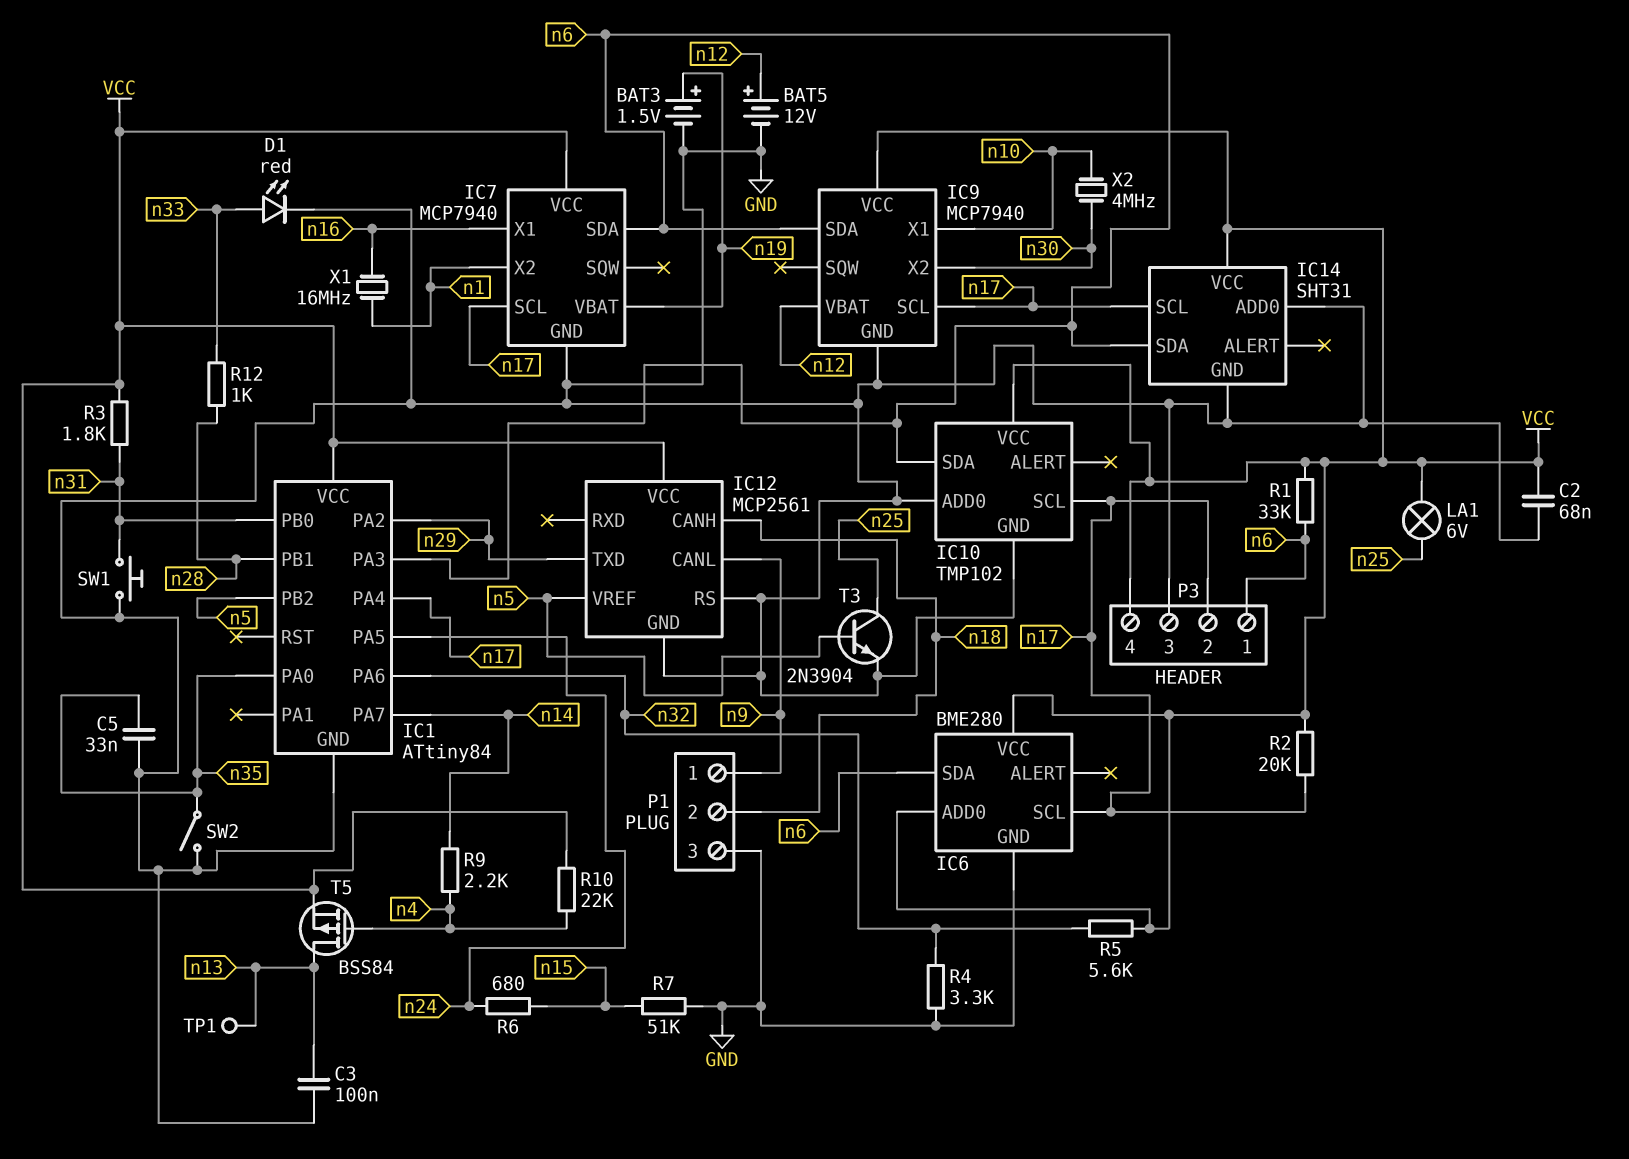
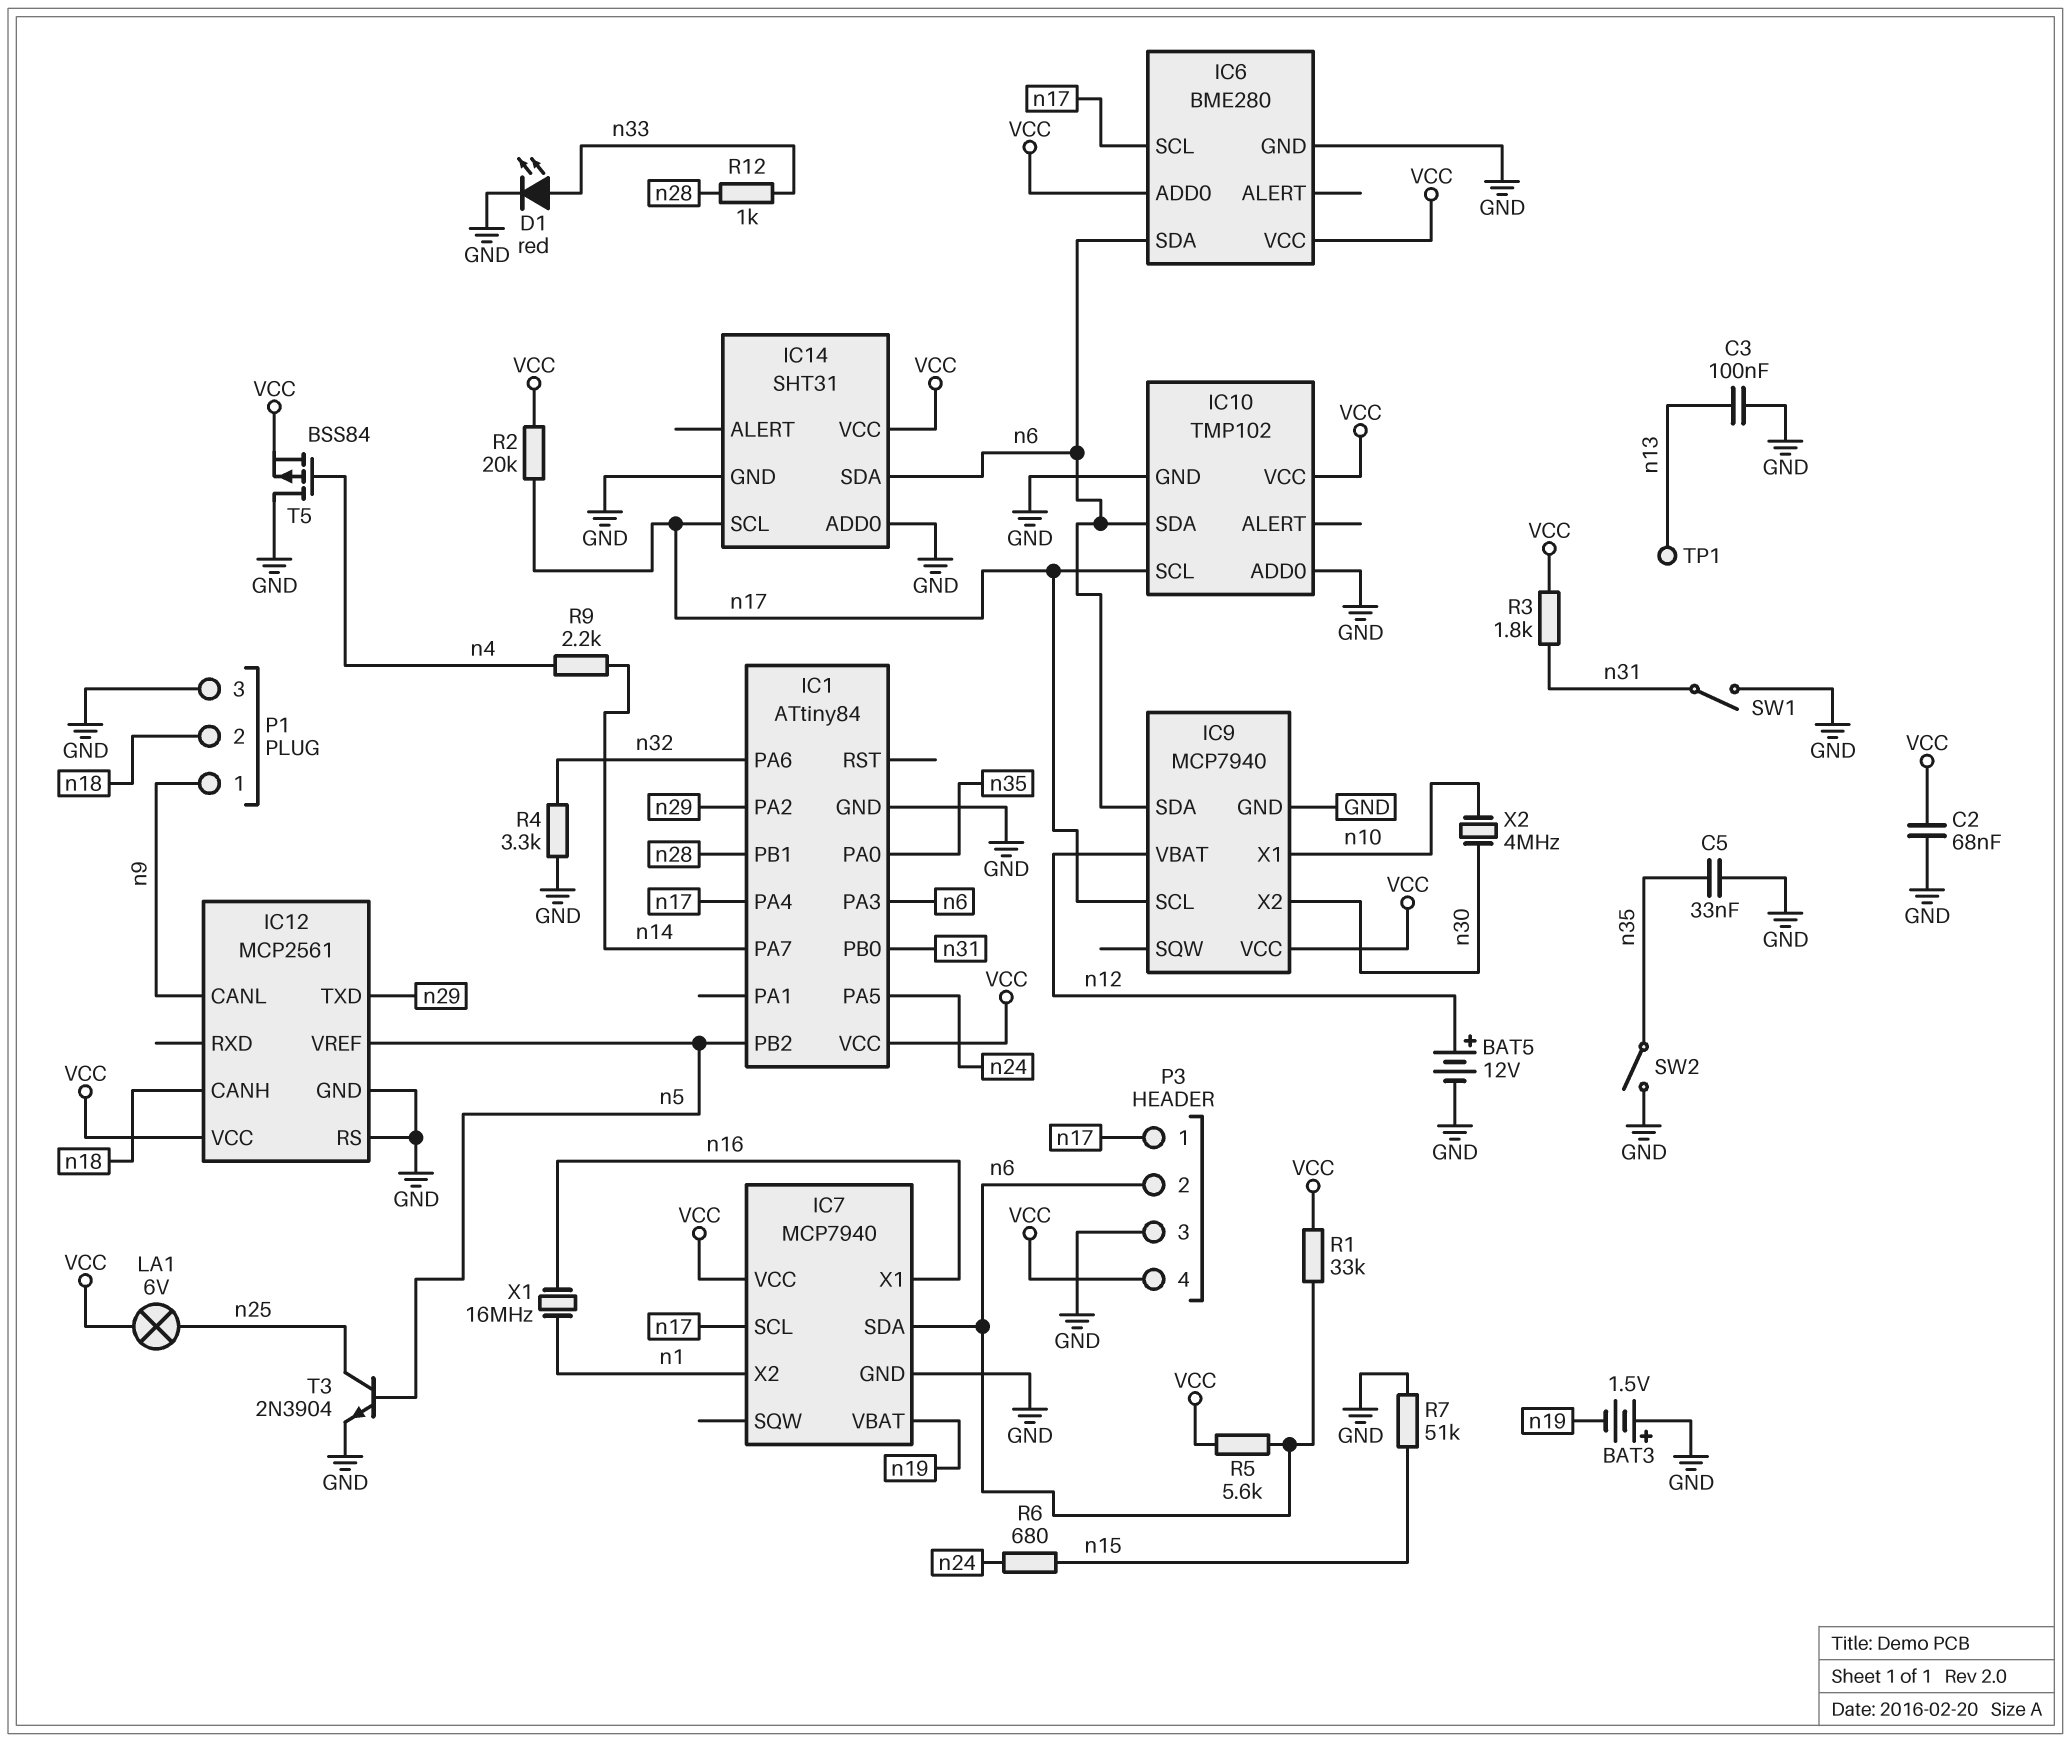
BAT3: 1.5V (plus n19, minus GND) -> 1.5V (plus GND, minus n19)
P3 pin 1: n6 -> n17
P3 pin 2: n17 -> n6
R5: 5.6k (VCC, n32) -> 5.6k (VCC, n6)
R10: 22k (VCC, n4) -> none
SW1: button (GND, n31) -> switch (GND, n31)
T5: PMOS BSS84 (G n4, D n13, S VCC) -> PMOS BSS84 (G n4, D GND, S VCC)

